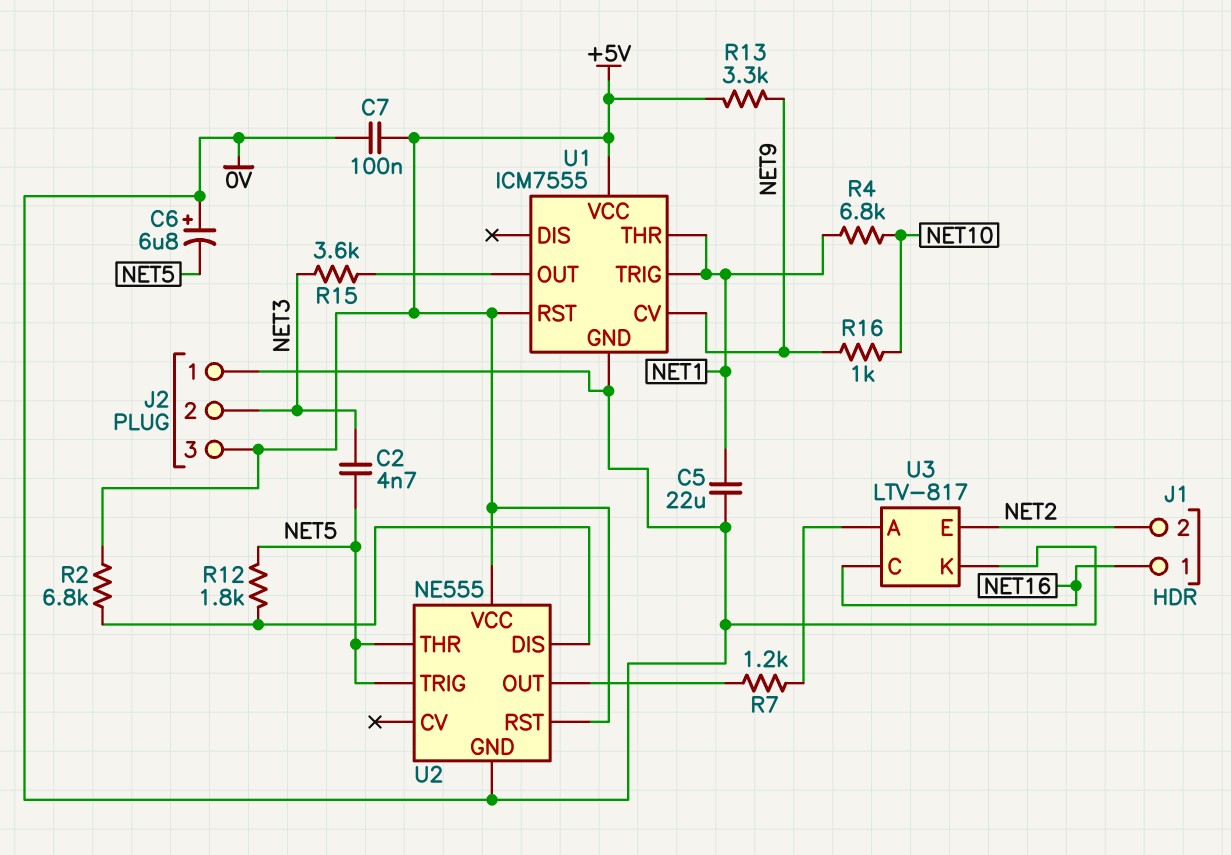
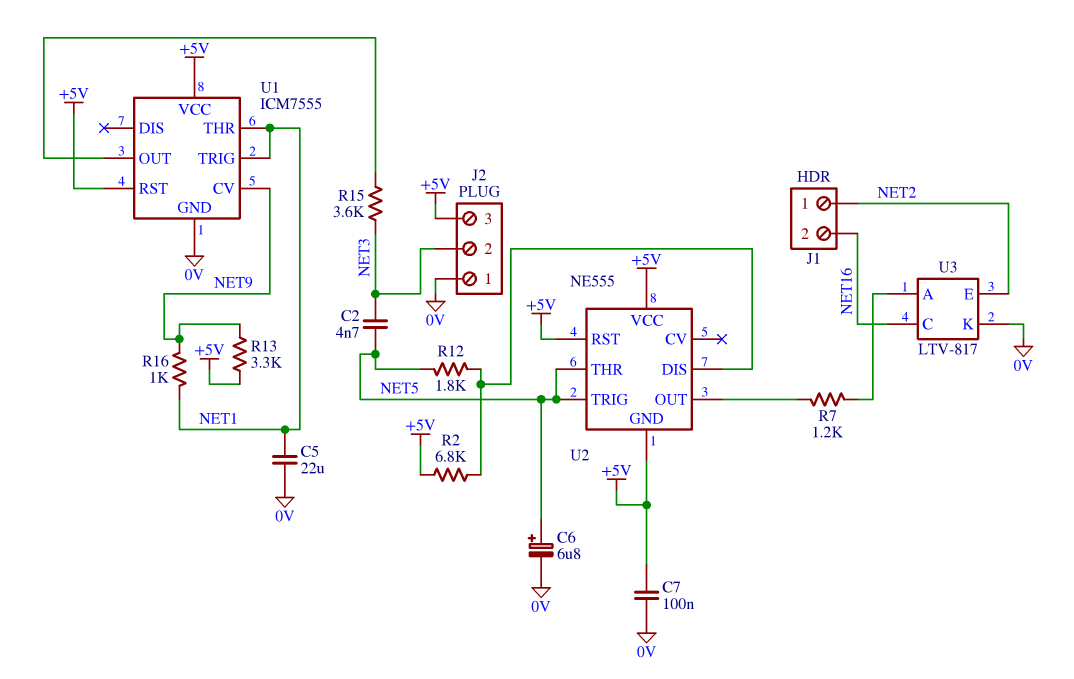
C6: 6.8uF (plus 0V, minus NET5) -> 6.8uF (plus NET5, minus 0V)
J1 pin 1: NET16 -> NET2
J1 pin 2: NET2 -> NET16
R4: 6.8k (NET1, NET10) -> none
R16: 1k (NET9, NET10) -> 1k (NET1, NET9)
U2 pin GND: 0V -> +5V

